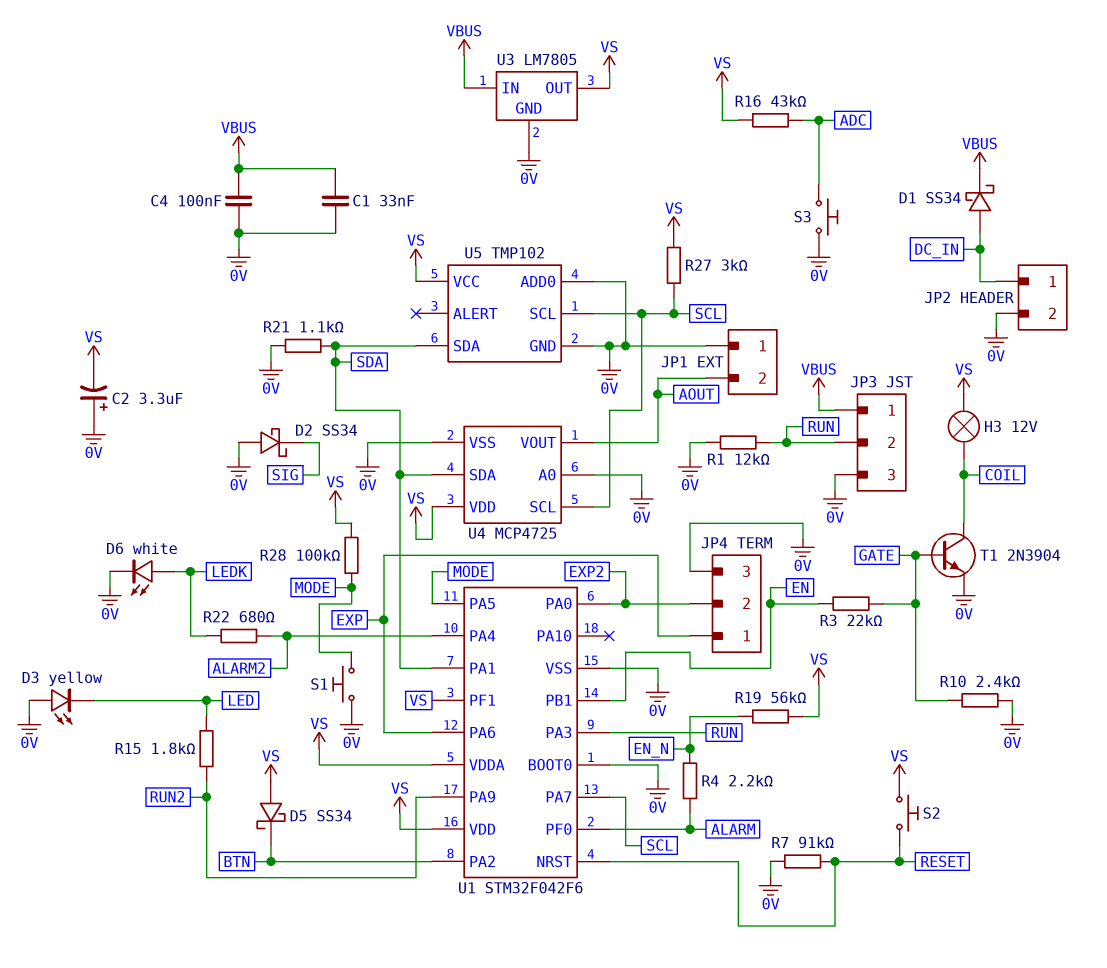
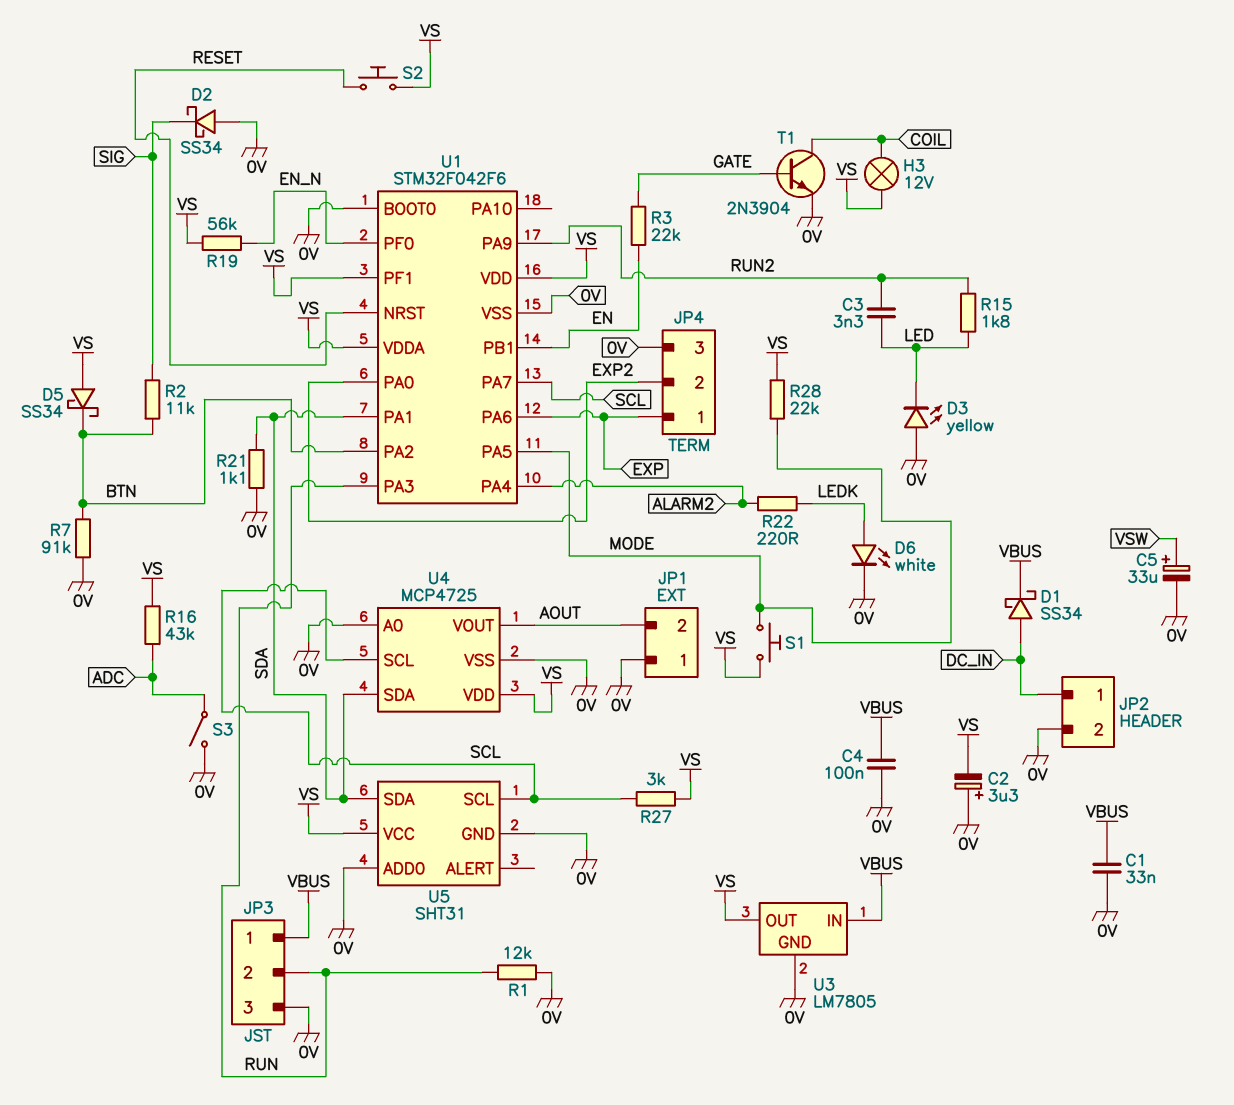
C3: none -> 3.3nF (LED, RUN2)
C5: none -> 33uF (plus VSW, minus 0V)
R2: none -> 11k (BTN, SIG)
R4: 2.2k (ALARM, EN_N) -> none
R7: 91k (0V, RESET) -> 91k (0V, BTN)
R10: 2.4k (0V, GATE) -> none
R22: 680 (ALARM2, LEDK) -> 220 (ALARM2, LEDK)
R28: 100k (MODE, VS) -> 22k (MODE, VS)
S1: button (0V, MODE) -> button (MODE, VS)
S3: button (0V, ADC) -> switch (0V, ADC)
U1 pin PF0: ALARM -> EN_N
U5: TMP102 -> SHT31

